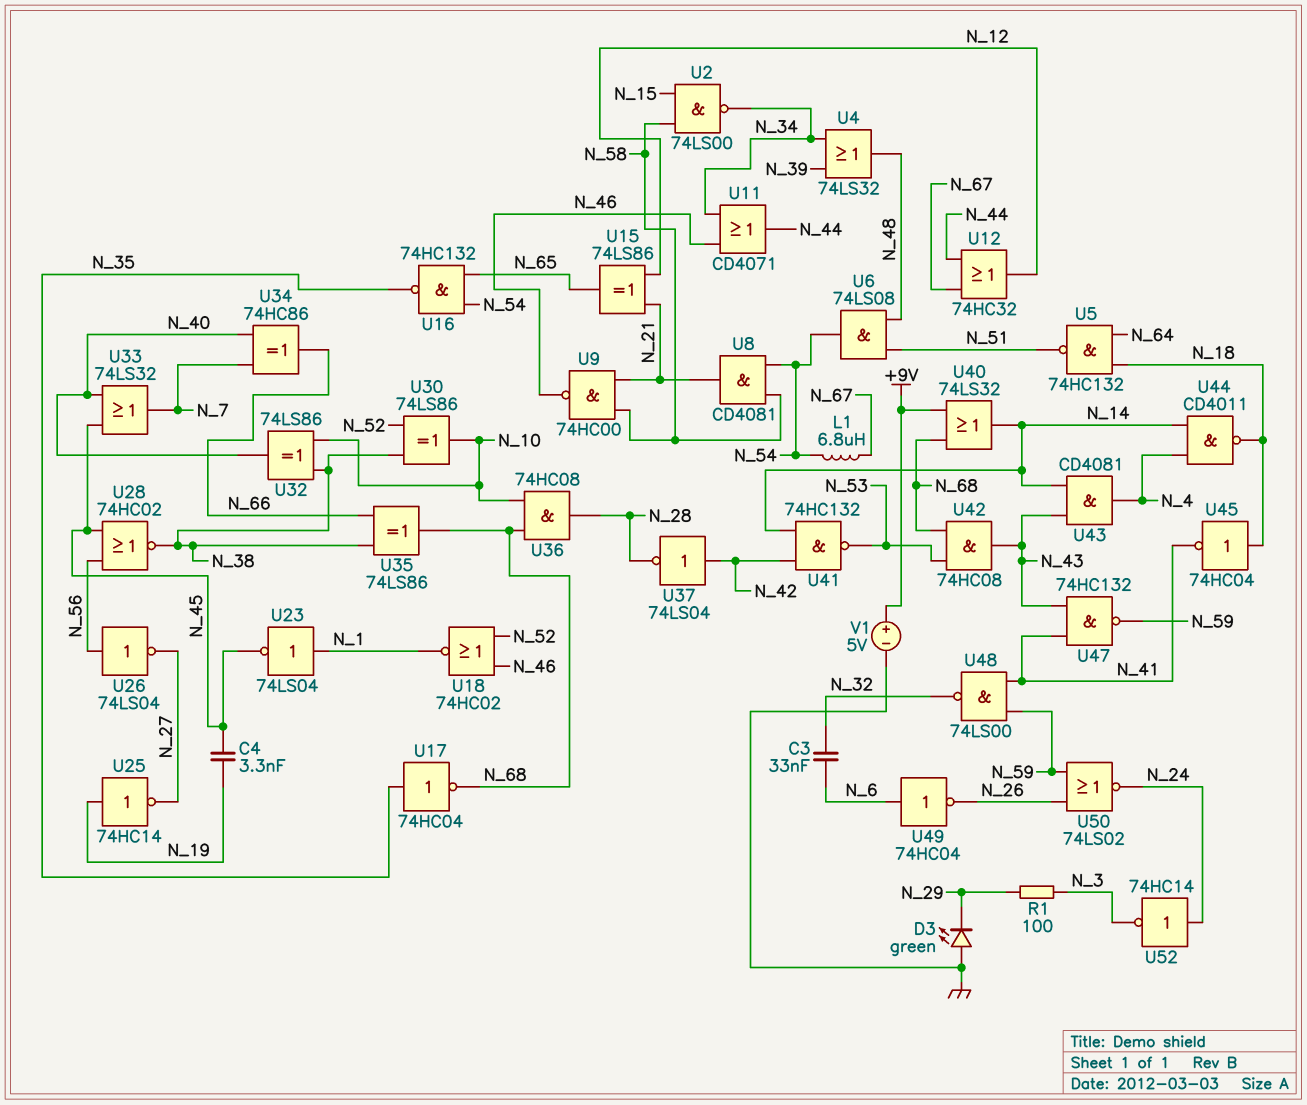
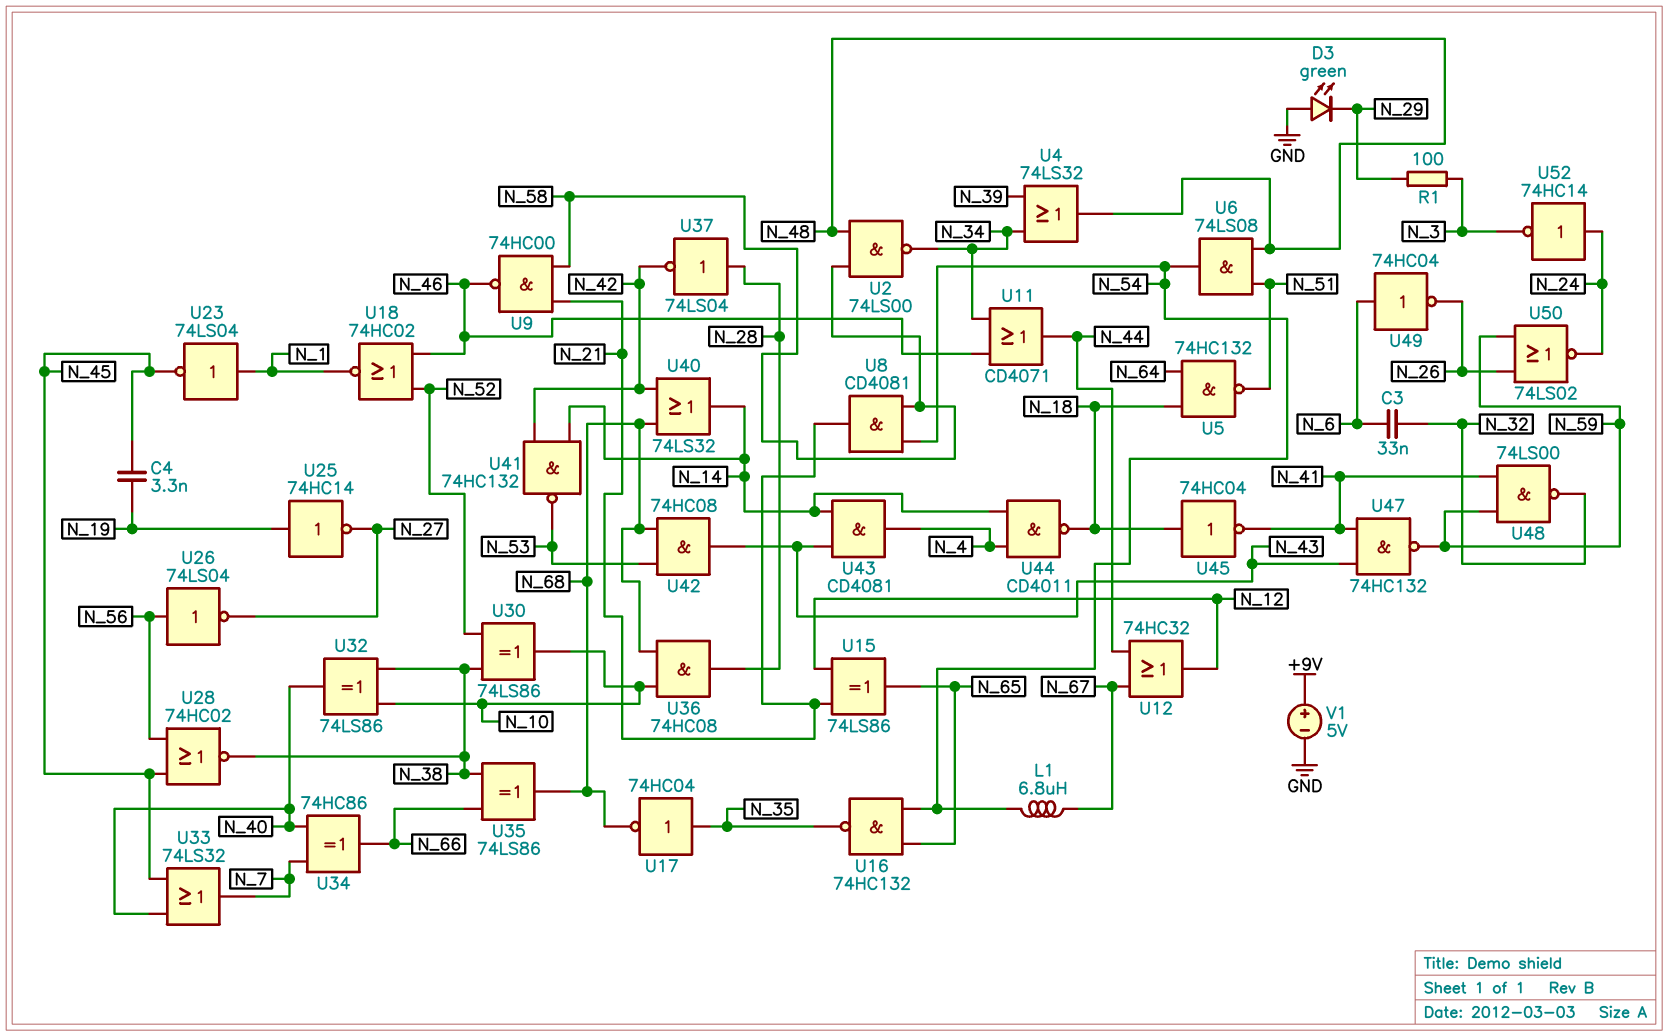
U2: NAND 74LS00 (in N_15, in N_58, out N_34) -> NAND 74LS00 (in N_48, in N_58, out N_34)
U37: NOT 74LS04 (in N_42, out N_28) -> NOT 74LS04 (in N_28, out N_42)
U40: OR 74LS32 (in +9V, in N_68, out N_14) -> OR 74LS32 (in N_42, in N_68, out N_14)

